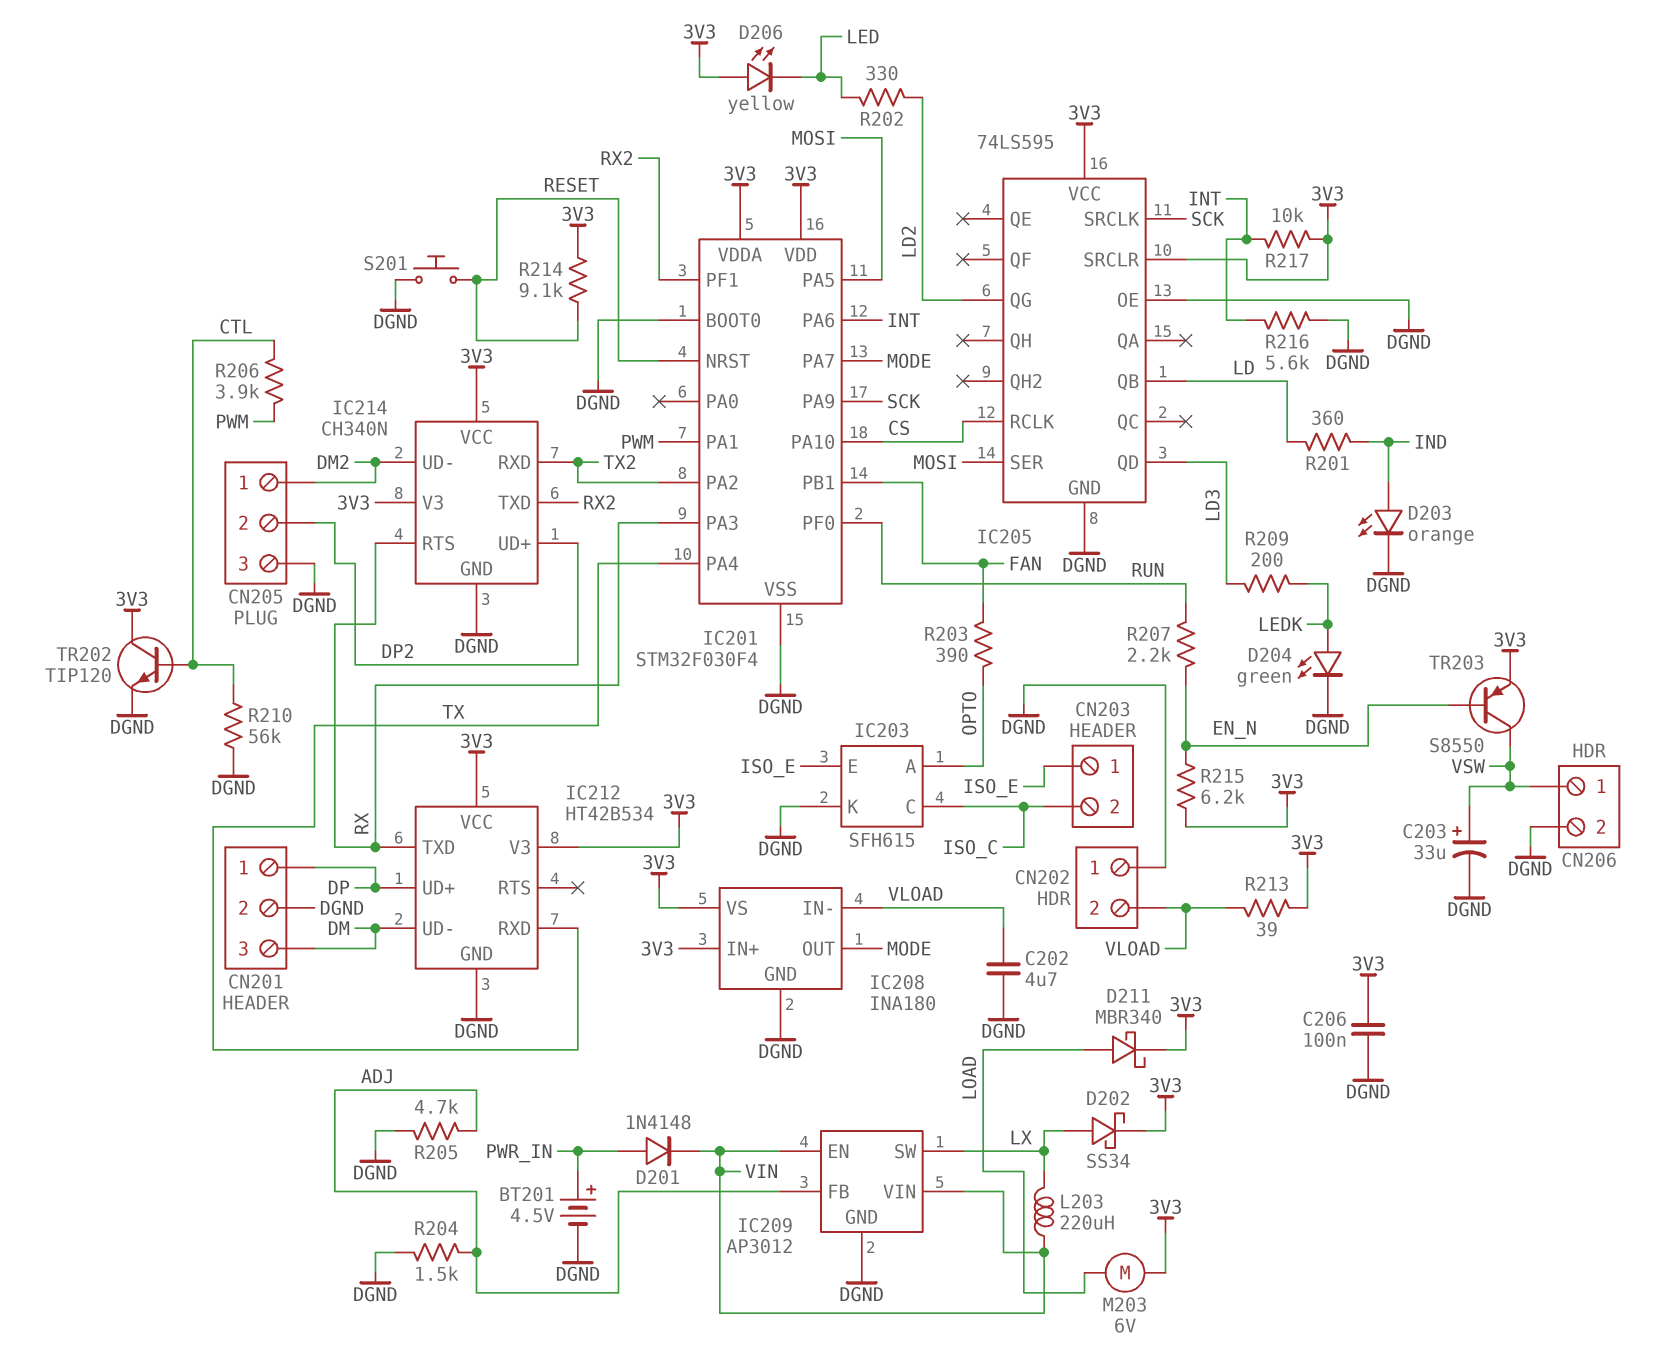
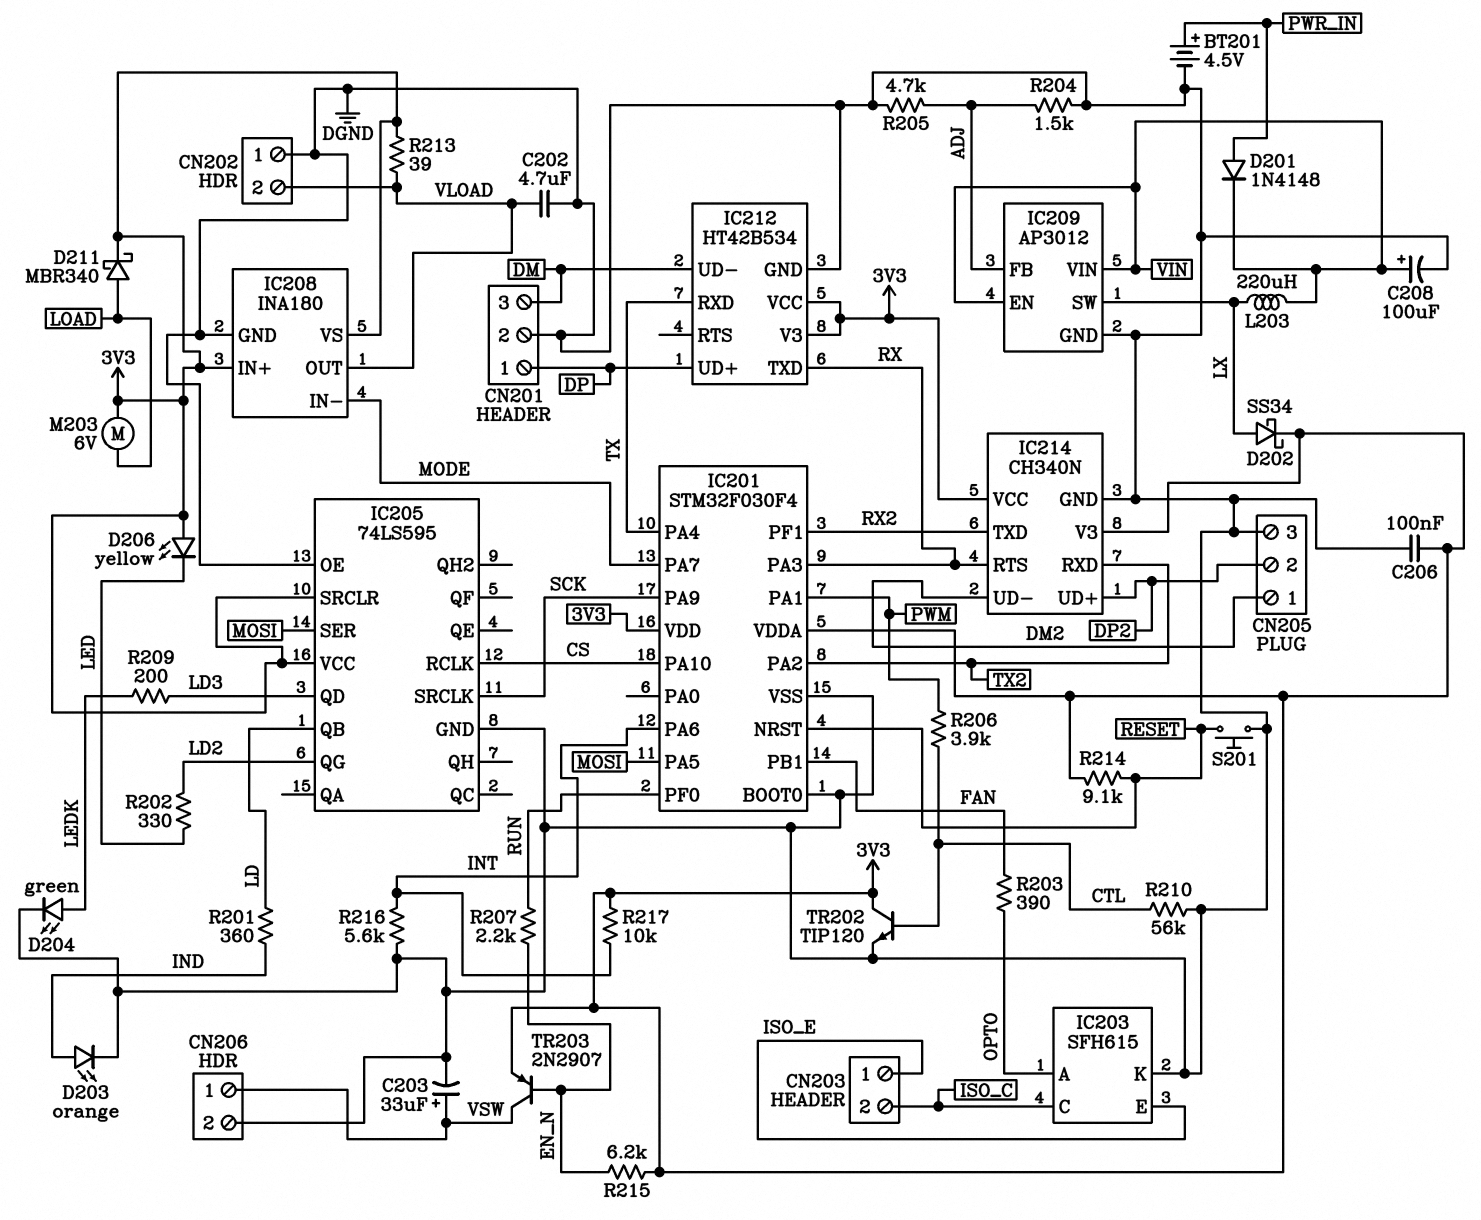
C208: none -> 100uF (plus VIN, minus DGND)
IC208 pin IN-: VLOAD -> MODE
IC208 pin OUT: MODE -> VLOAD
TR203: PNP S8550 (B EN_N, C VSW, E 3V3) -> PNP 2N2907 (B EN_N, C VSW, E 3V3)

